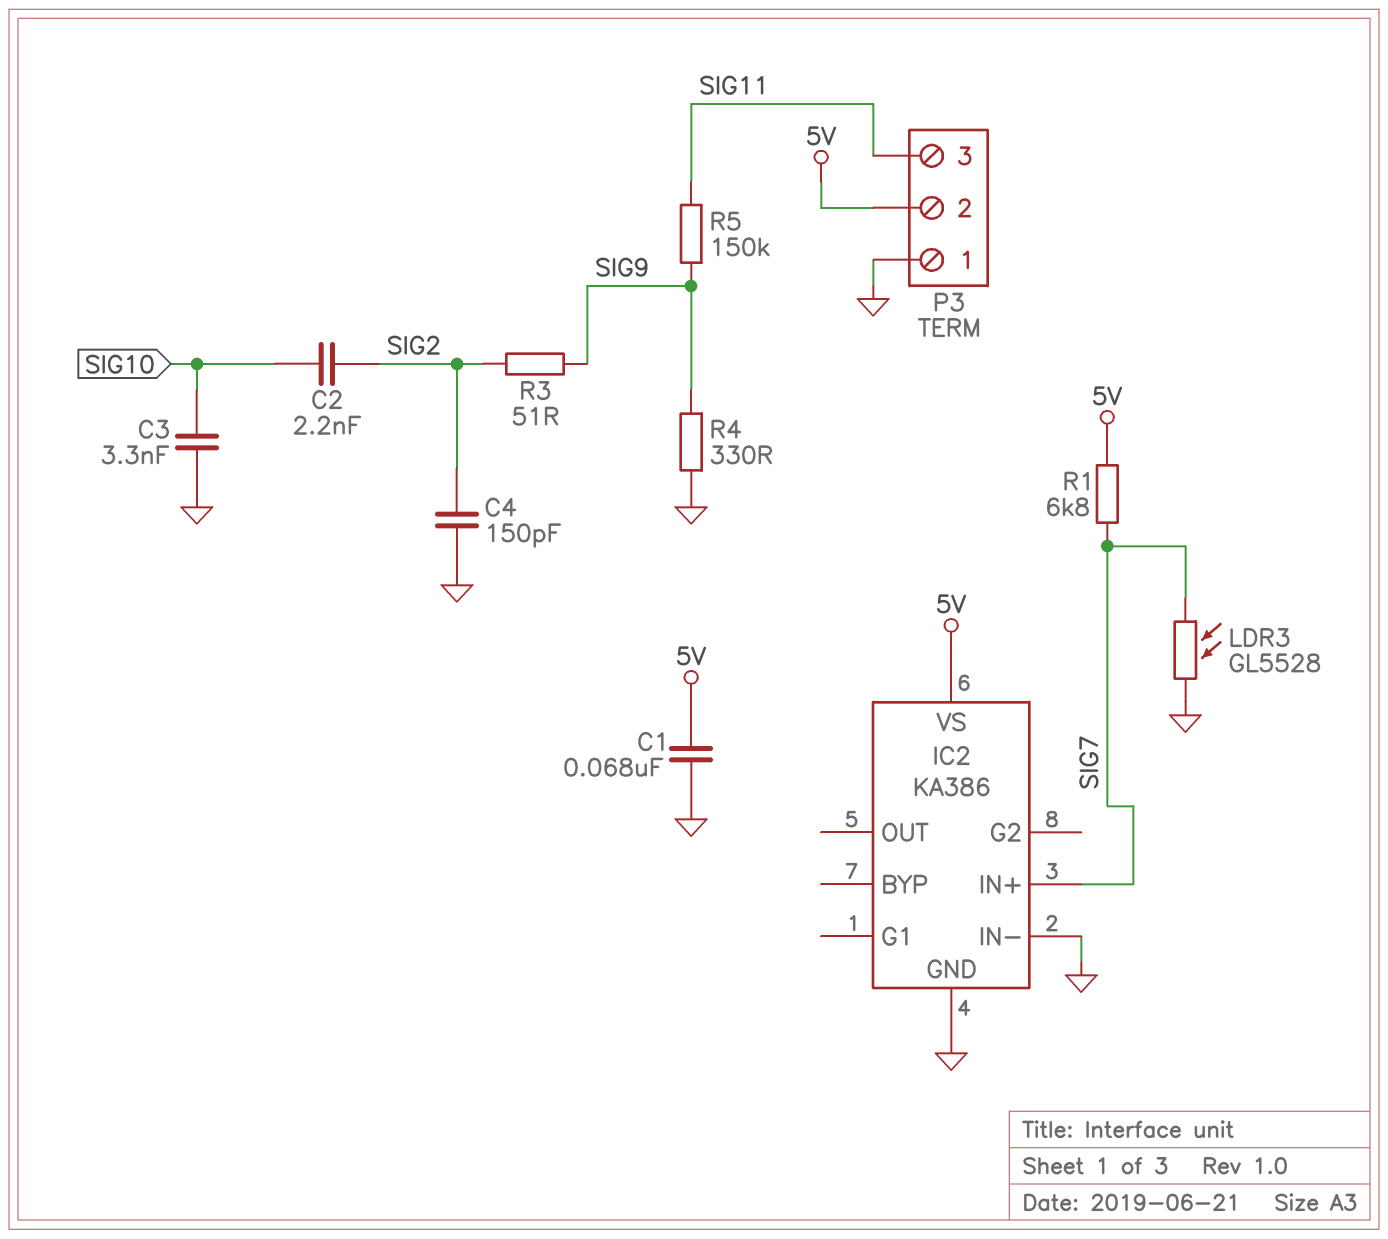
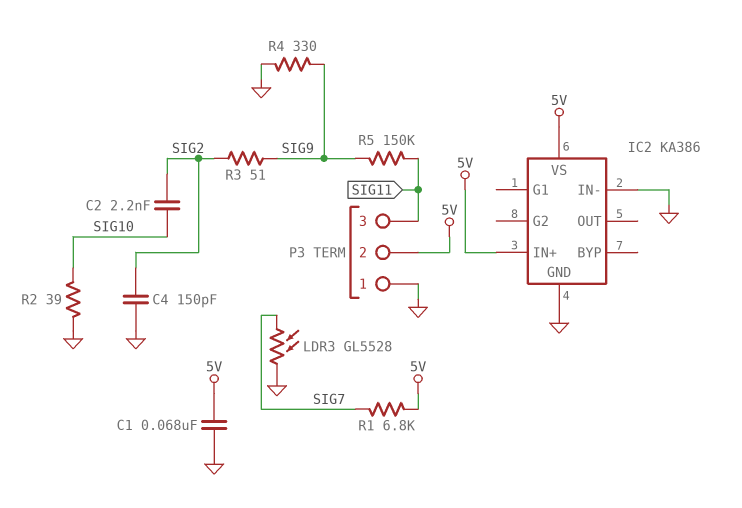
C3: 3.3nF (GND, SIG10) -> none
IC2 pin IN+: SIG7 -> 5V
R2: none -> 39 (GND, SIG10)

